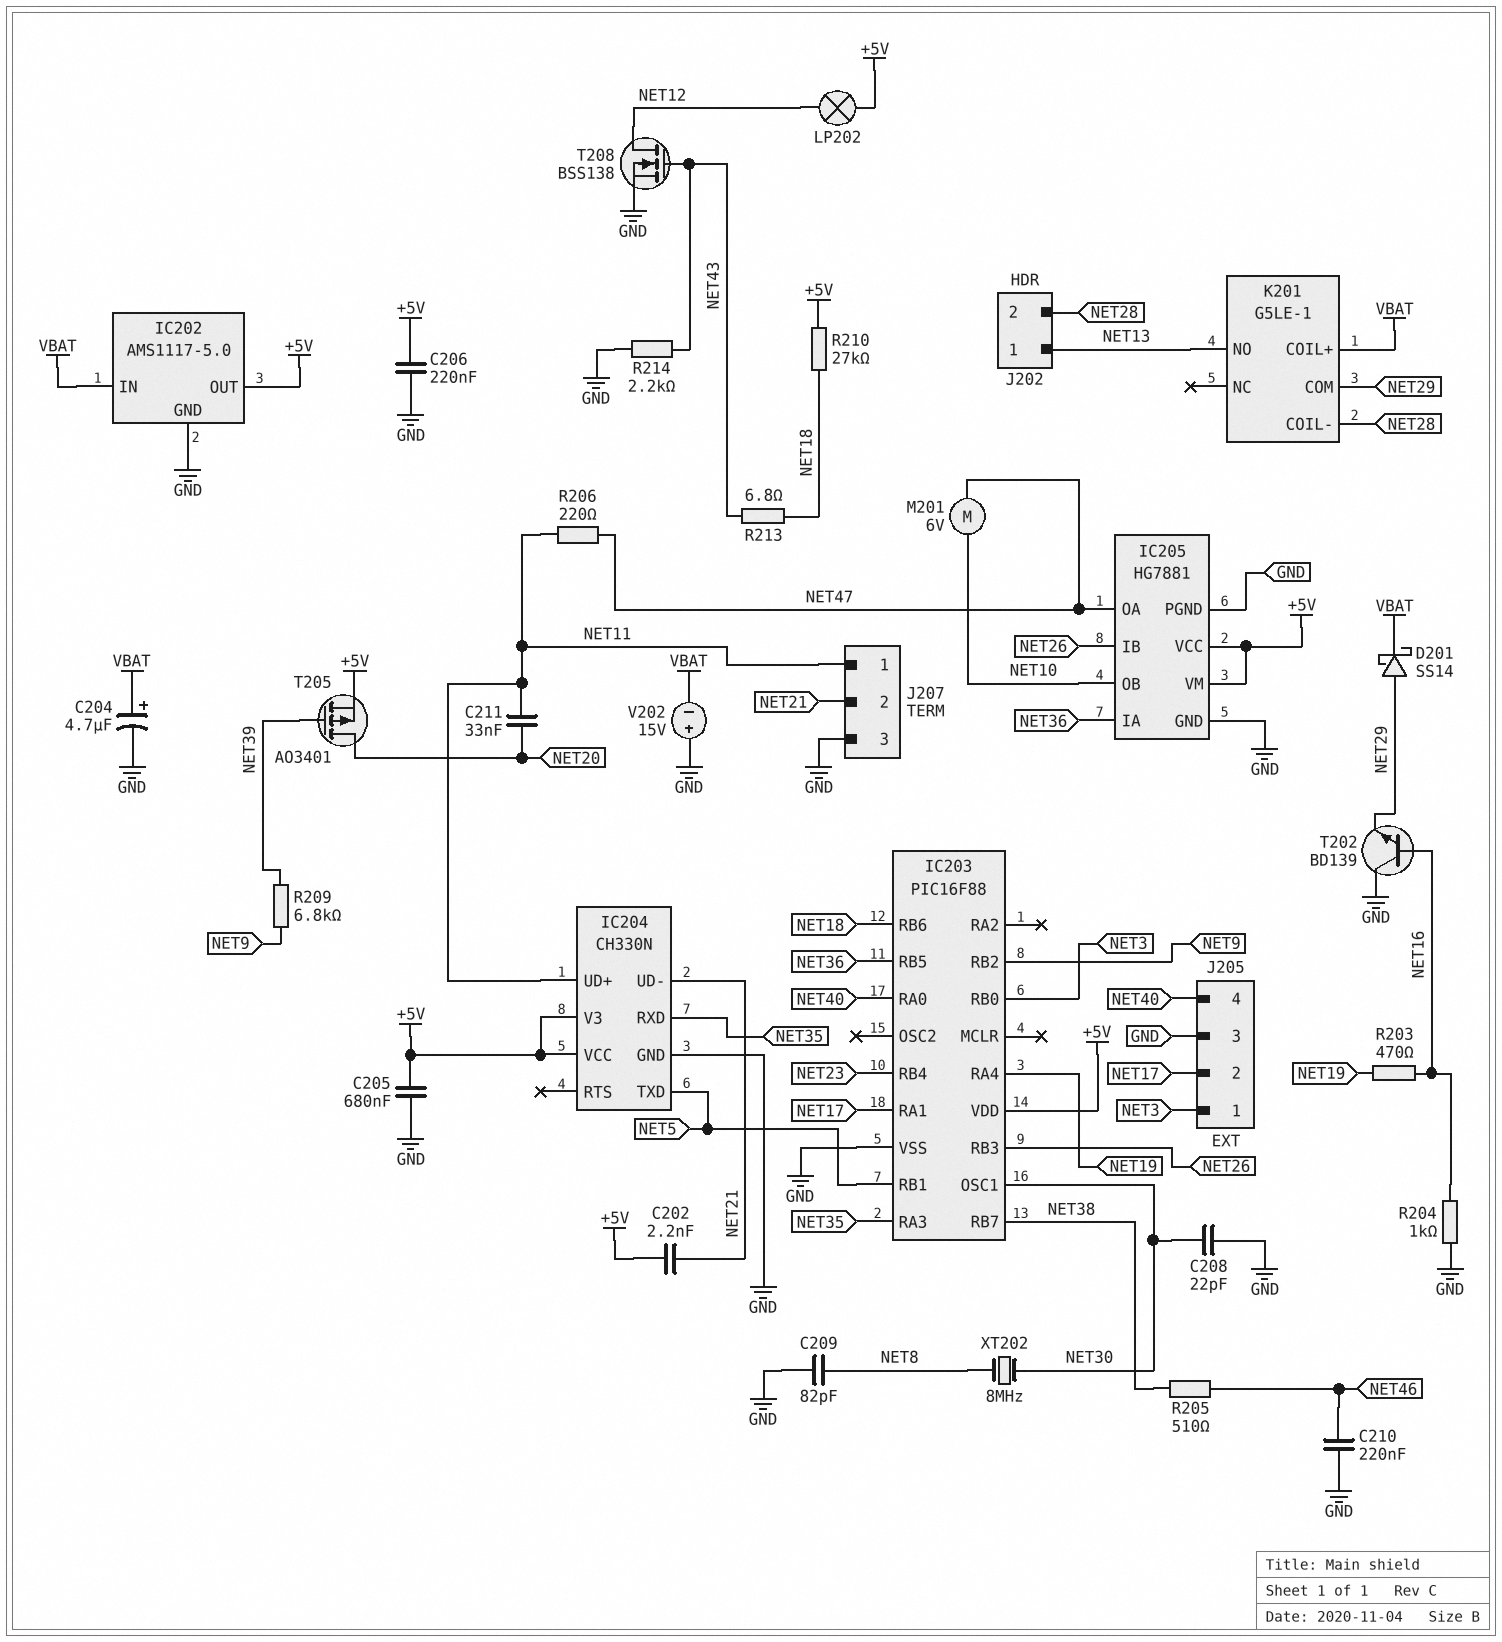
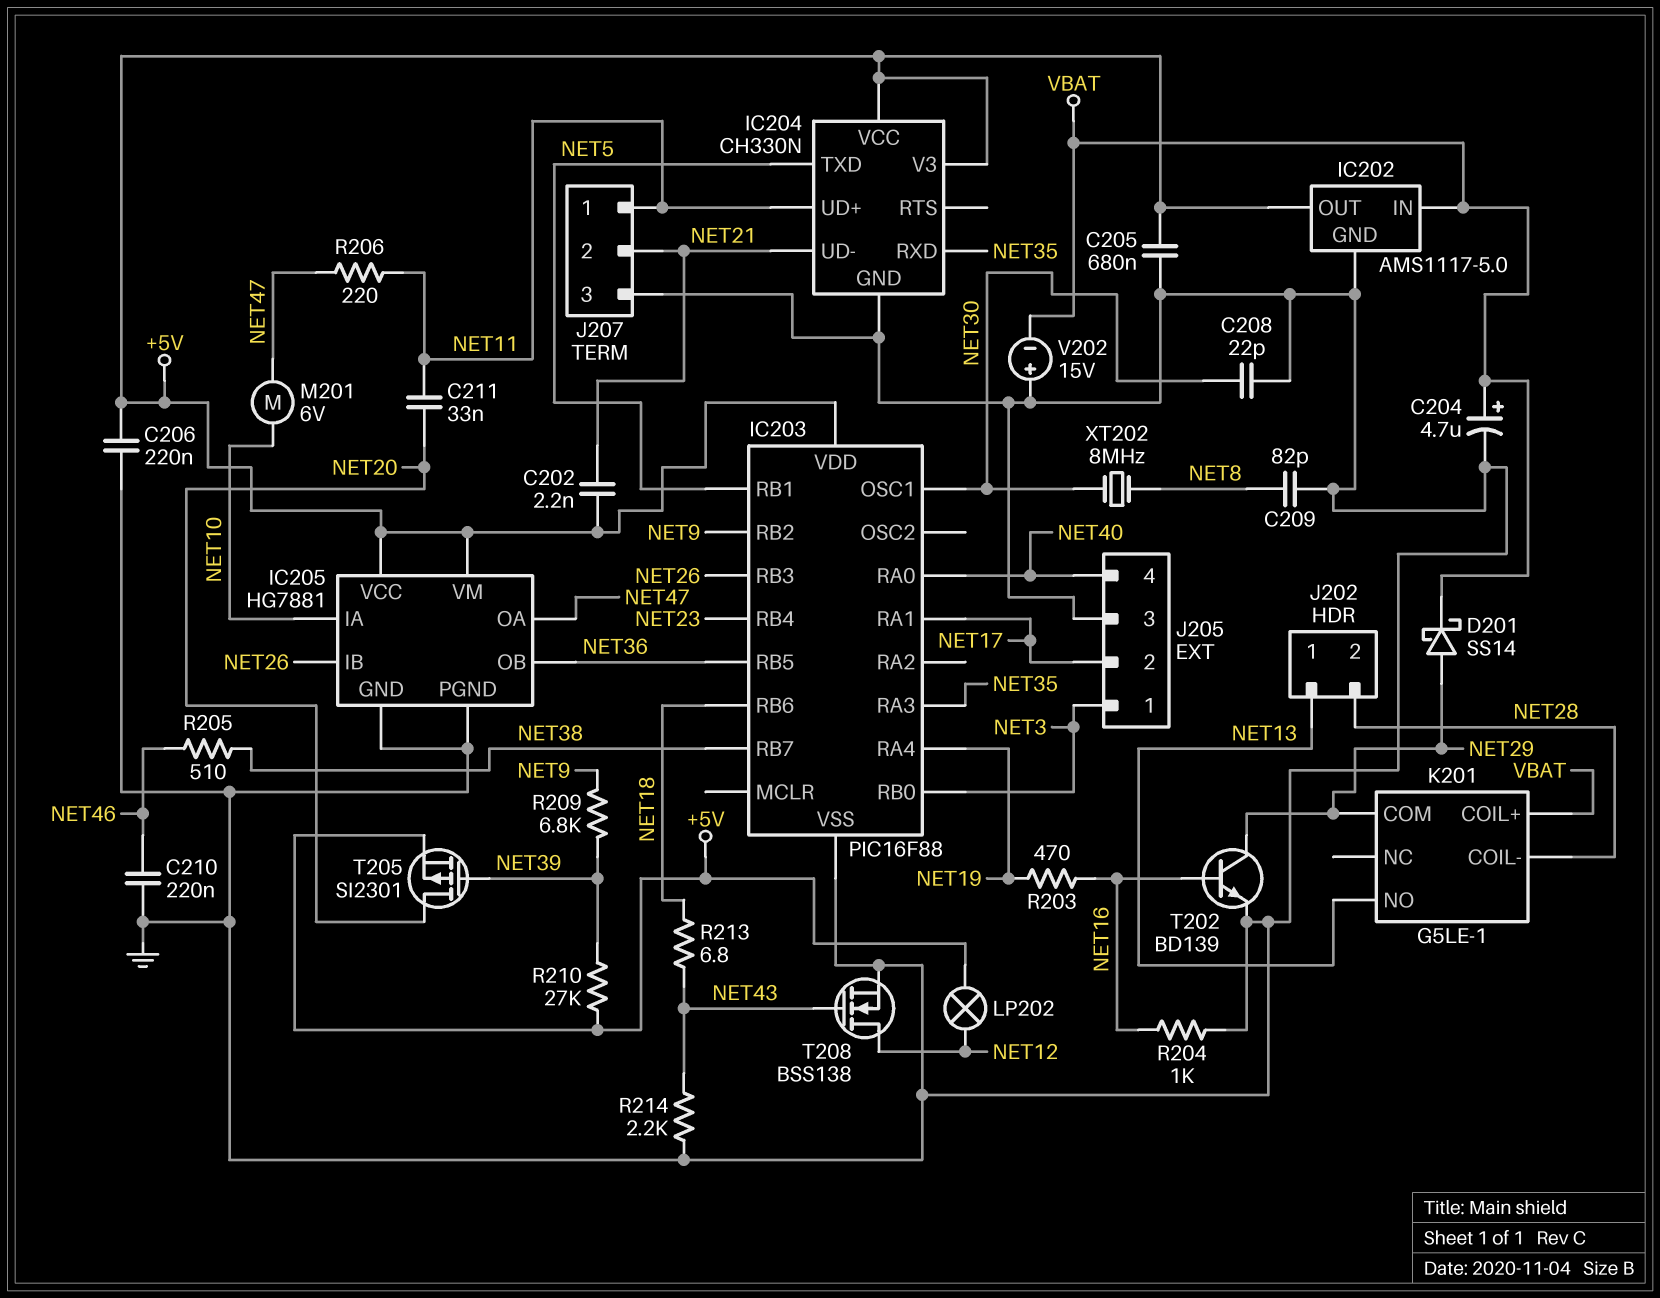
IC205 pin IA: NET36 -> NET10
IC205 pin OB: NET10 -> NET36
R210: 27k (+5V, NET18) -> 27k (+5V, NET39)
T202: NPN BD139 (B NET16, C GND, E NET29) -> NPN BD139 (B NET16, C NET29, E GND)
T205: PMOS AO3401 (G NET39, D NET20, S +5V) -> PMOS SI2301 (G NET39, D NET20, S +5V)

